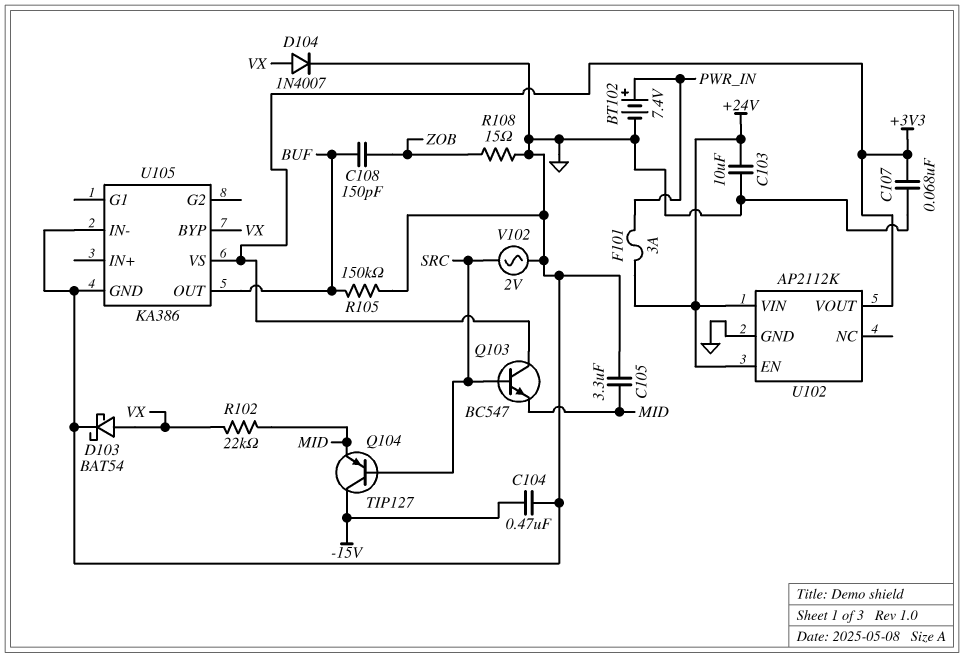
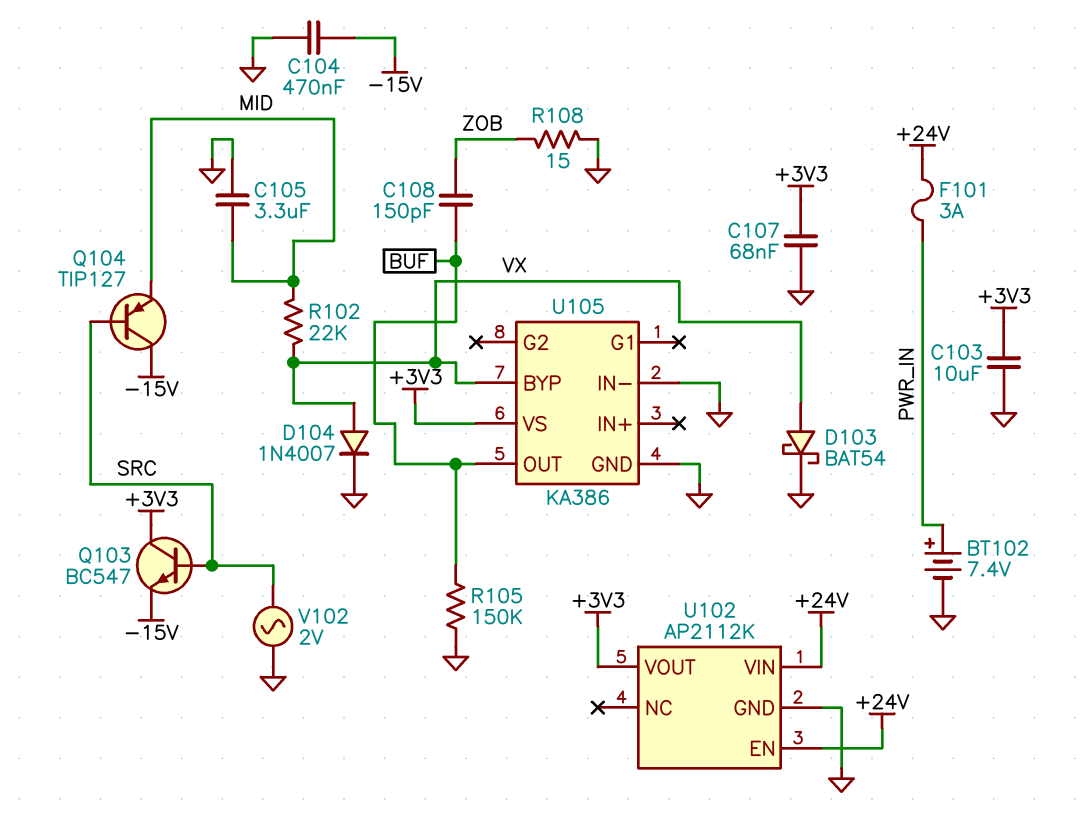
C103: 10uF (+24V, GND) -> 10uF (+3V3, GND)
Q103: NPN BC547 (B SRC, C +3V3, E MID) -> NPN BC547 (B SRC, C +3V3, E -15V)

